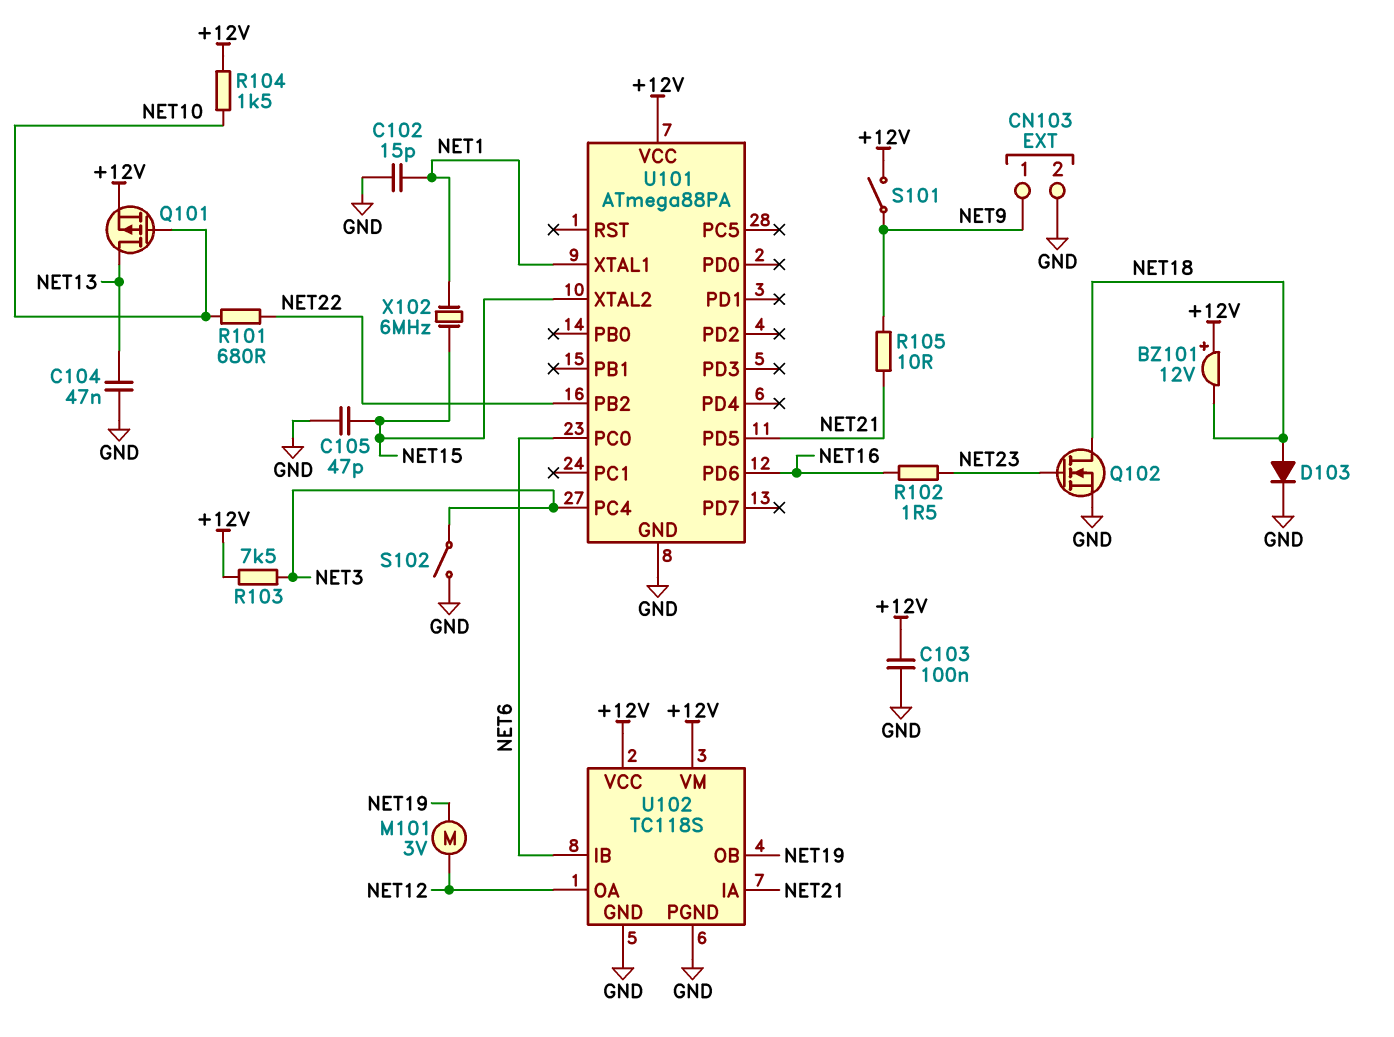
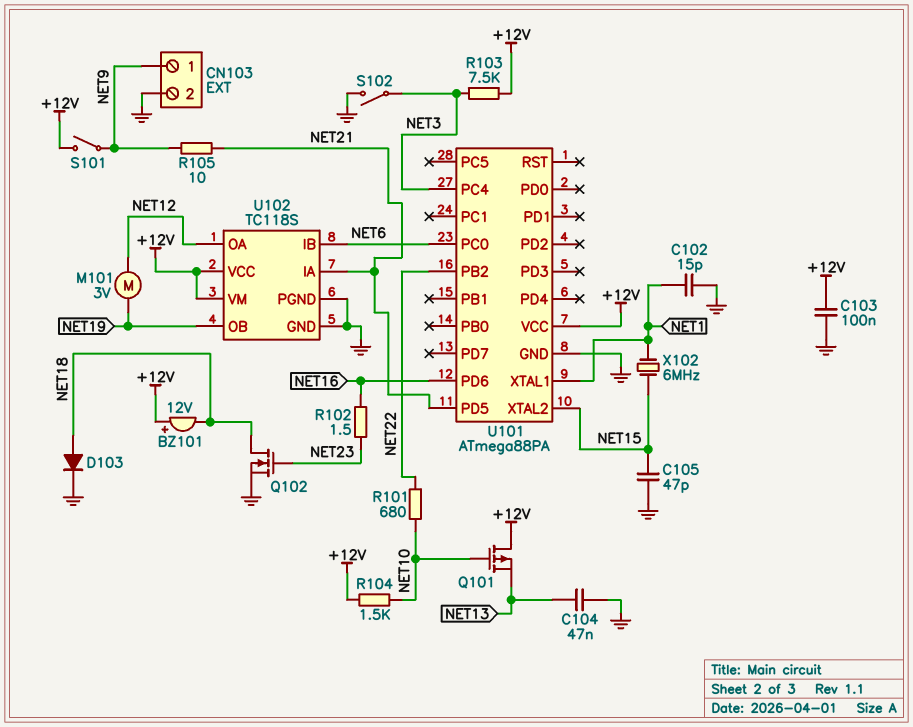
Q101: PMOS (G NET10, D NET13, S +12V) -> PMOS (G NET10, D +12V, S NET13)

